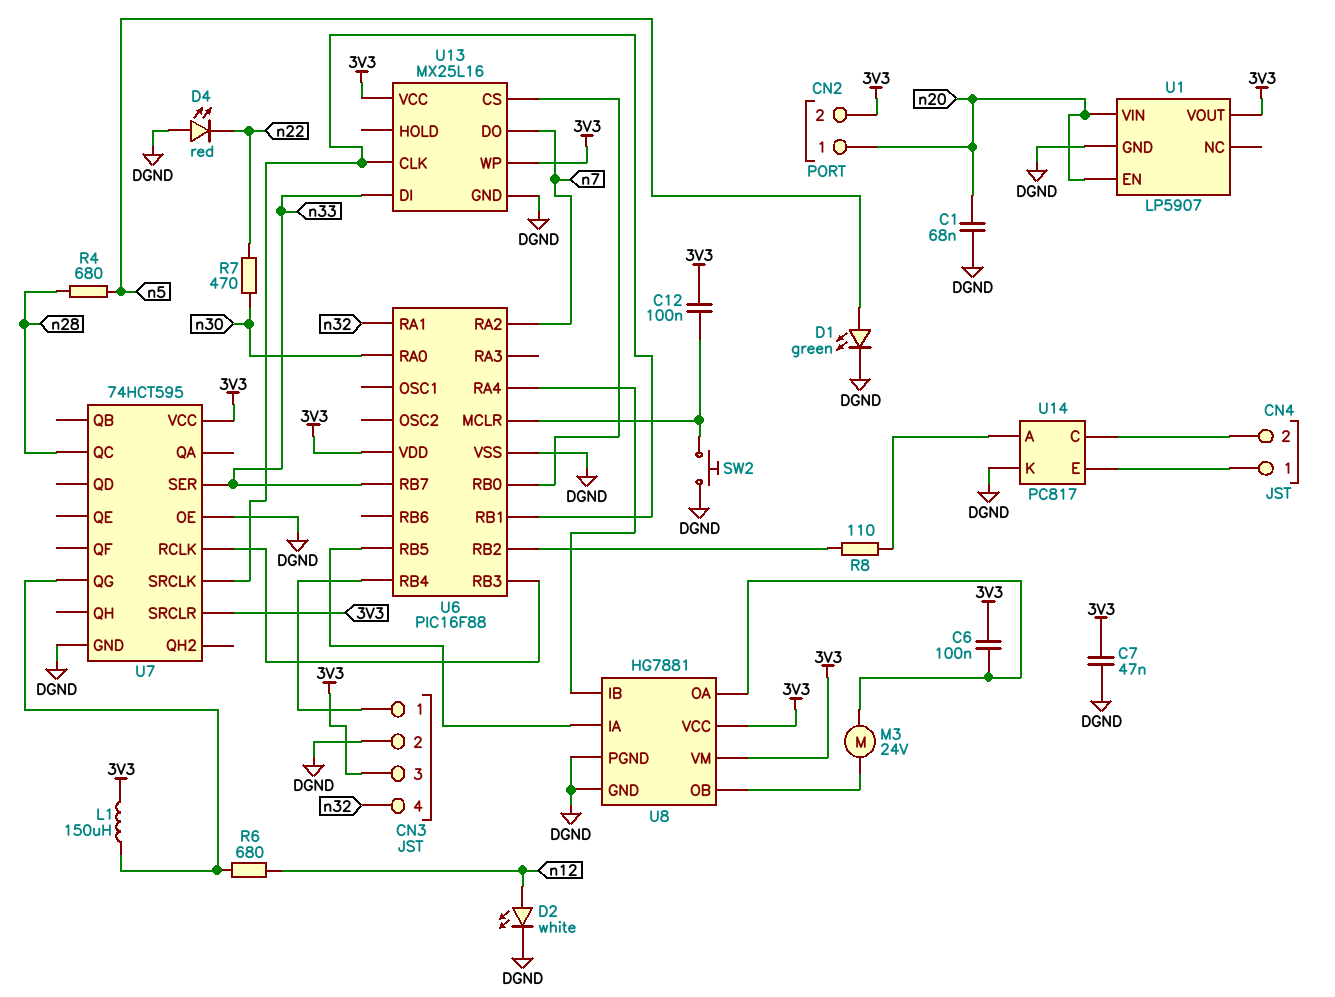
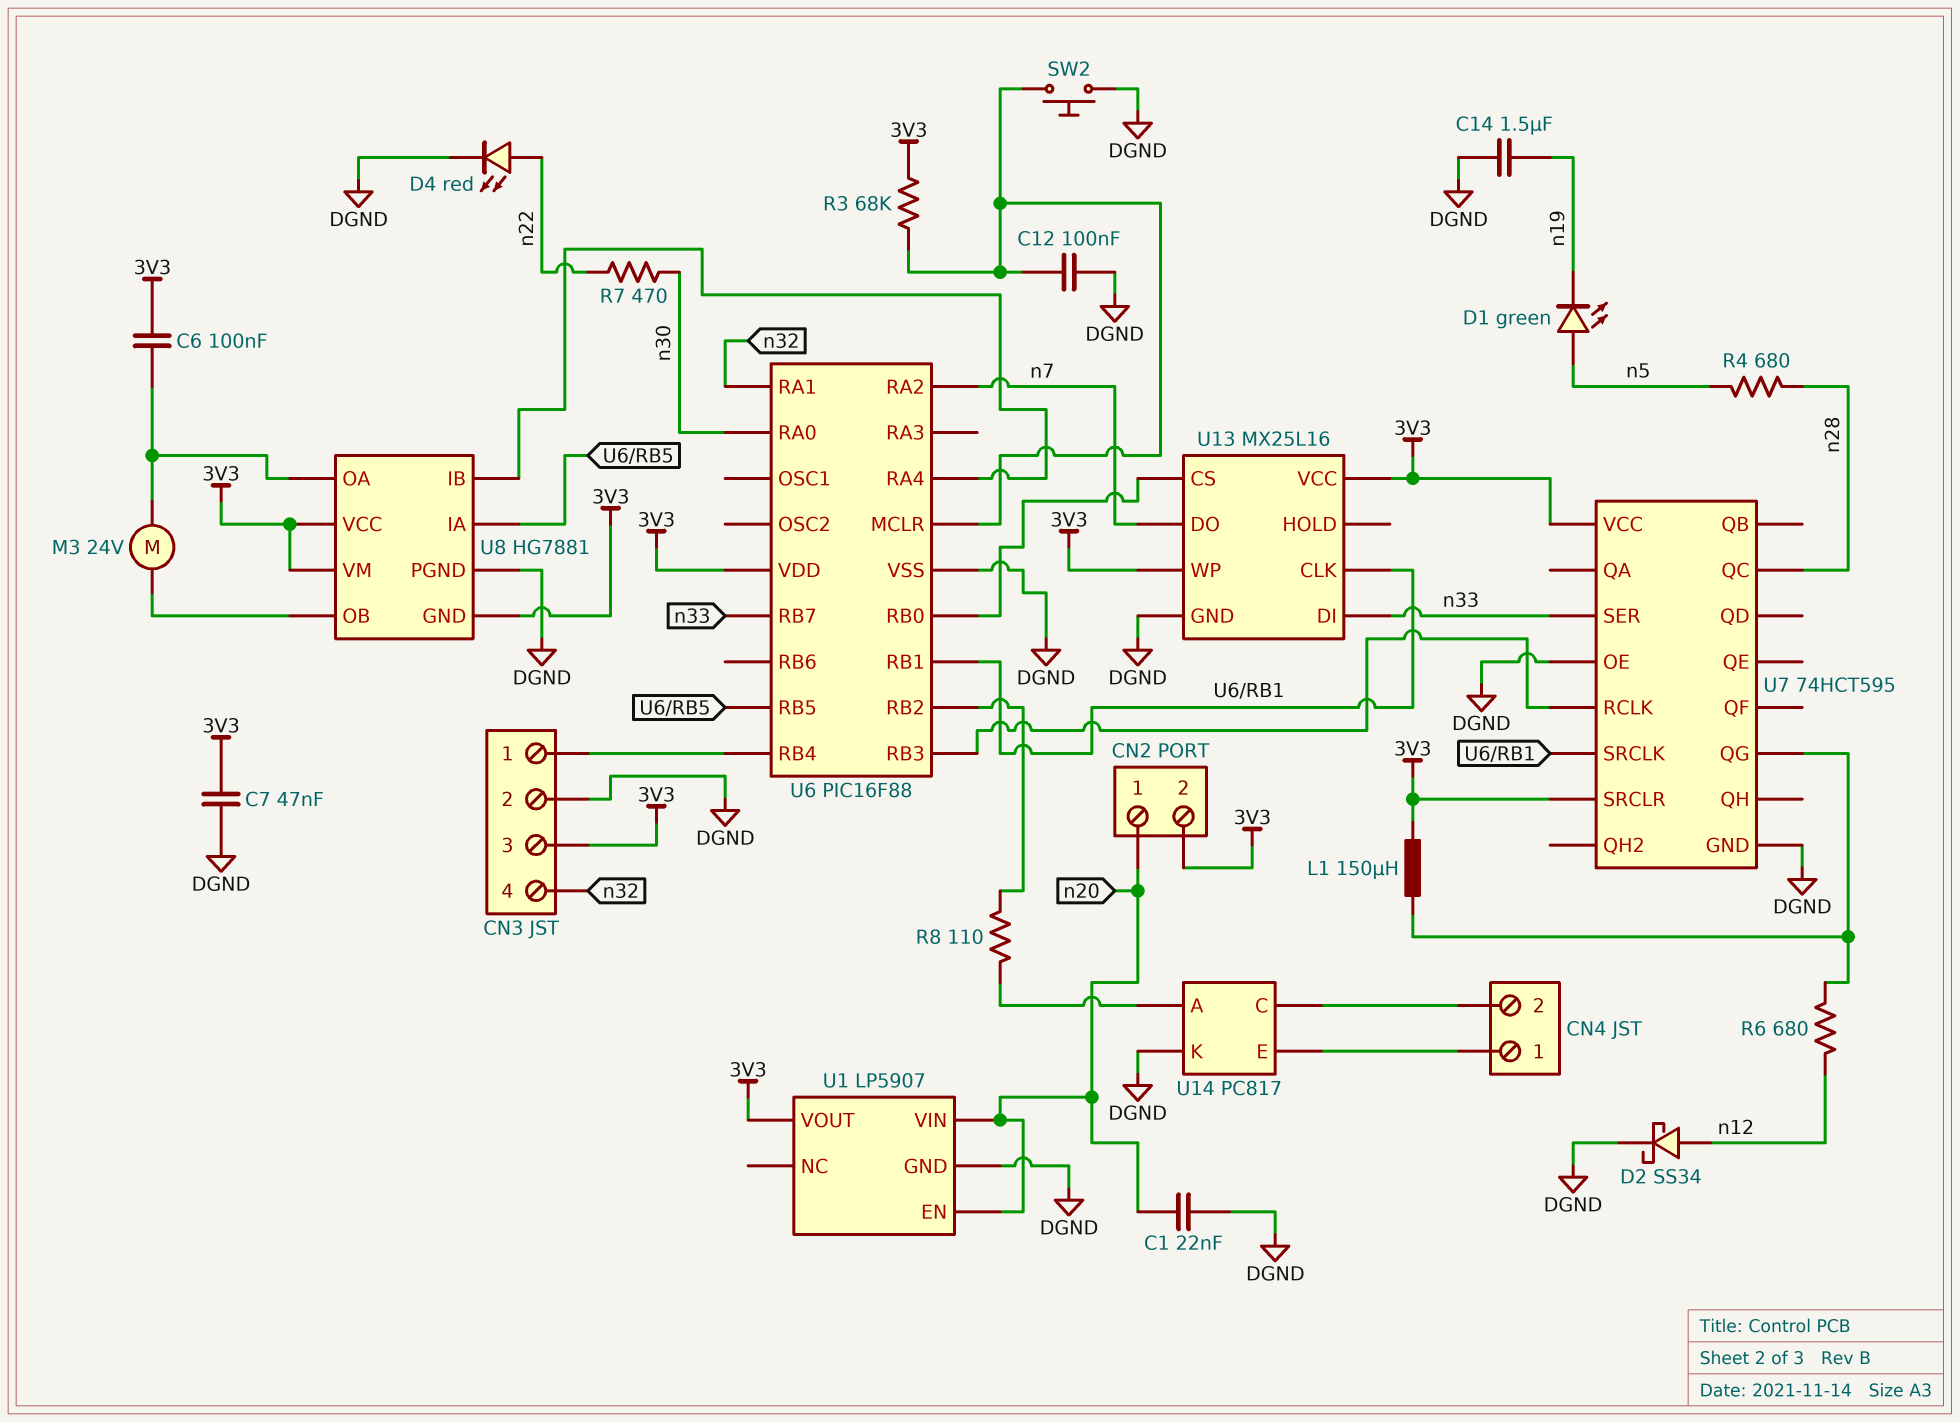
C1: 68nF (DGND, n20) -> 22nF (DGND, n20)
C12: 100nF (3V3, U6/MCLR) -> 100nF (DGND, U6/MCLR)
C14: none -> 1.5uF (DGND, n19)
D1: LED green (A n5, K DGND) -> LED green (A n5, K n19)
D2: LED white (A n12, K DGND) -> schottky SS34 (A n12, K DGND)
D4: LED red (A DGND, K n22) -> LED red (A n22, K DGND)
R3: none -> 68k (3V3, U6/MCLR)
U8 pin GND: DGND -> 3V3

